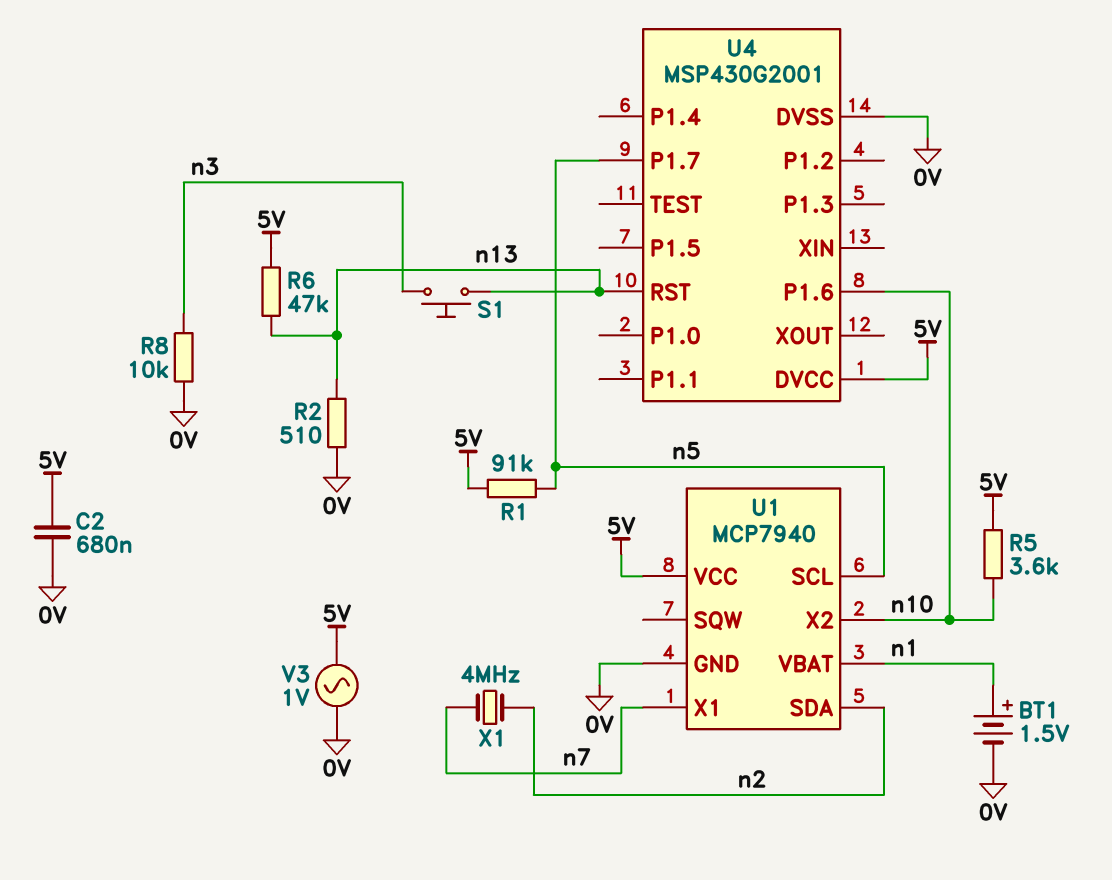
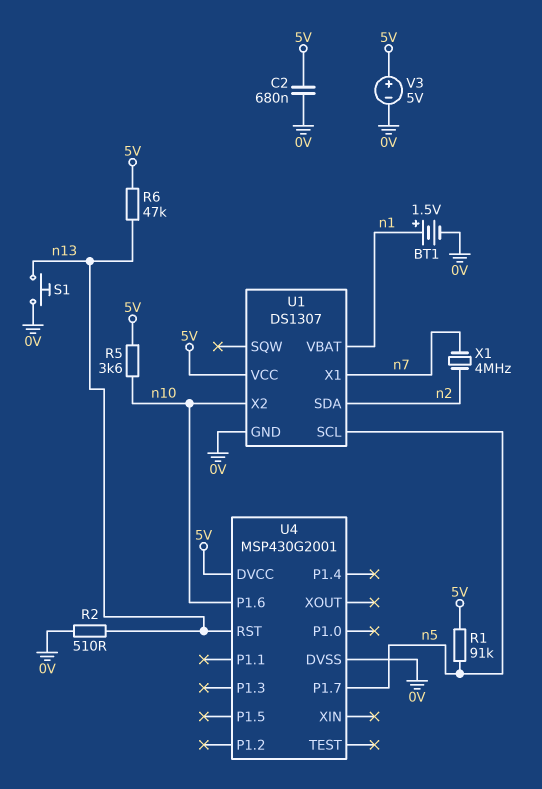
R8: 10k (0V, n3) -> none
S1: button (n3, n13) -> button (0V, n13)
U1: MCP7940 -> DS1307
V3: AC 1V (0V, 5V) -> 5V (plus 5V, minus 0V)

